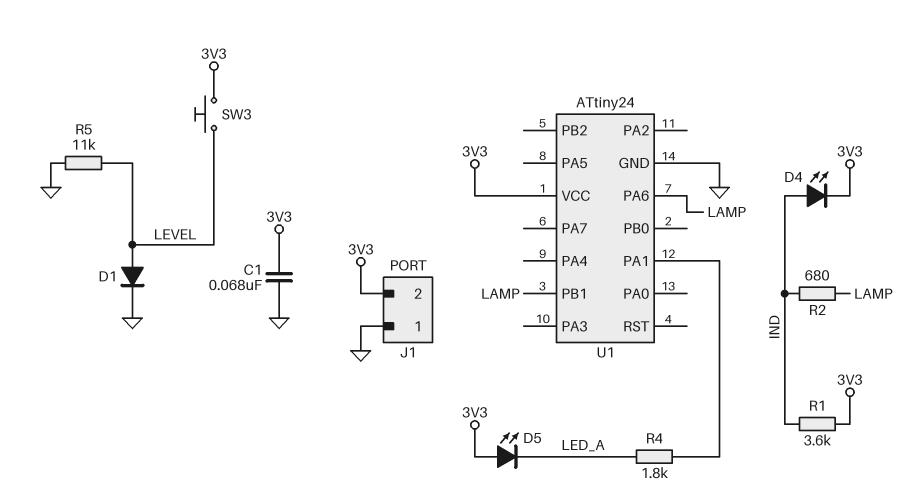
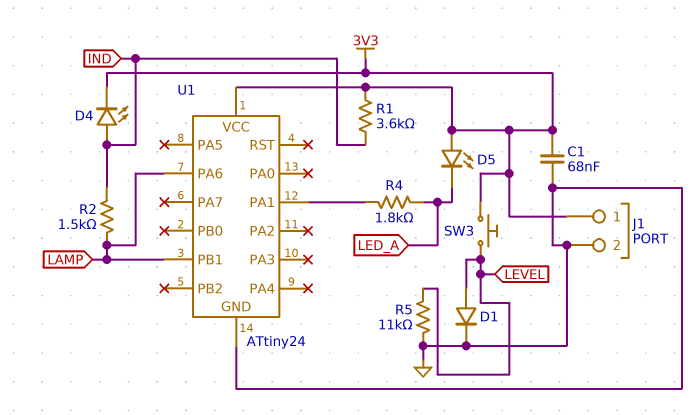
J1 pin 1: GND -> 3V3
J1 pin 2: 3V3 -> GND
R2: 680 (IND, LAMP) -> 1.5k (IND, LAMP)

